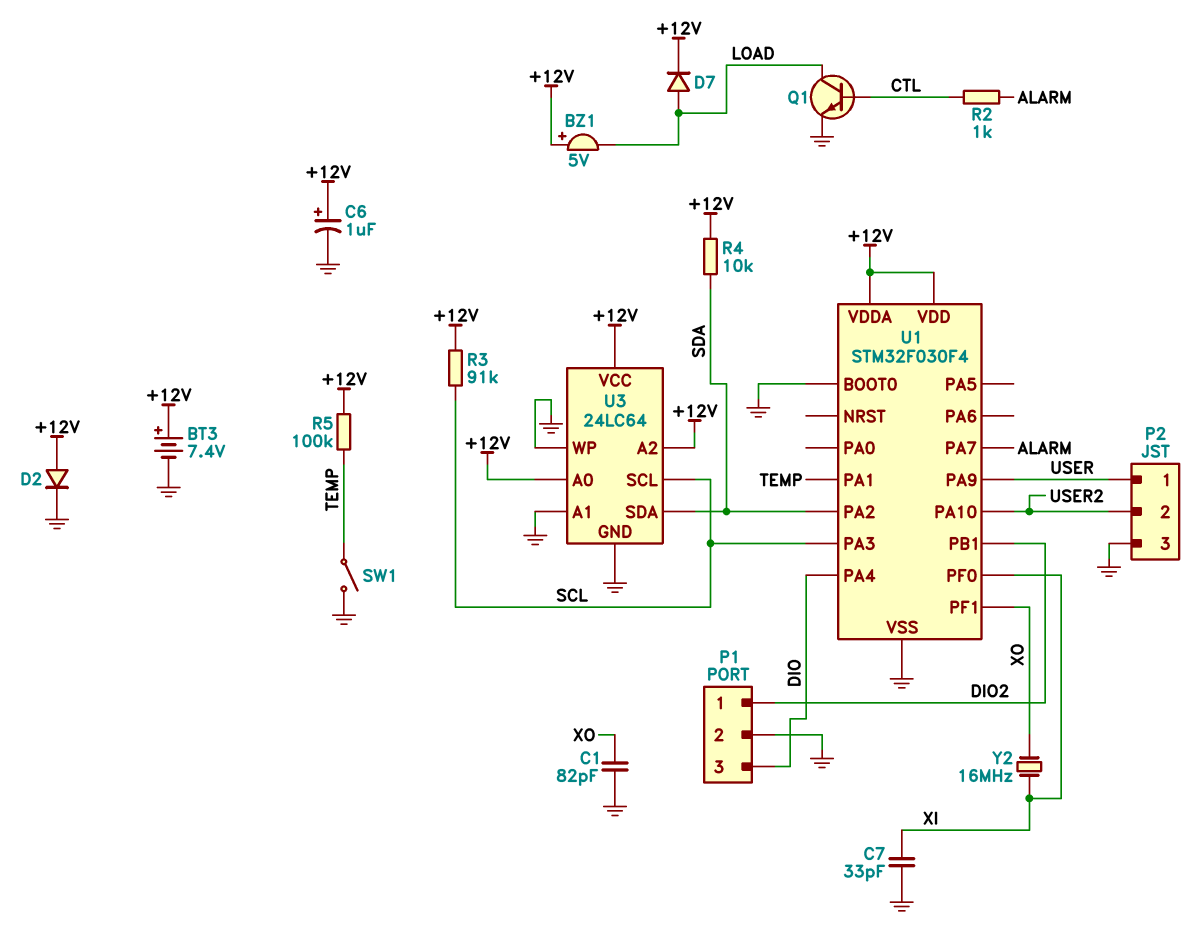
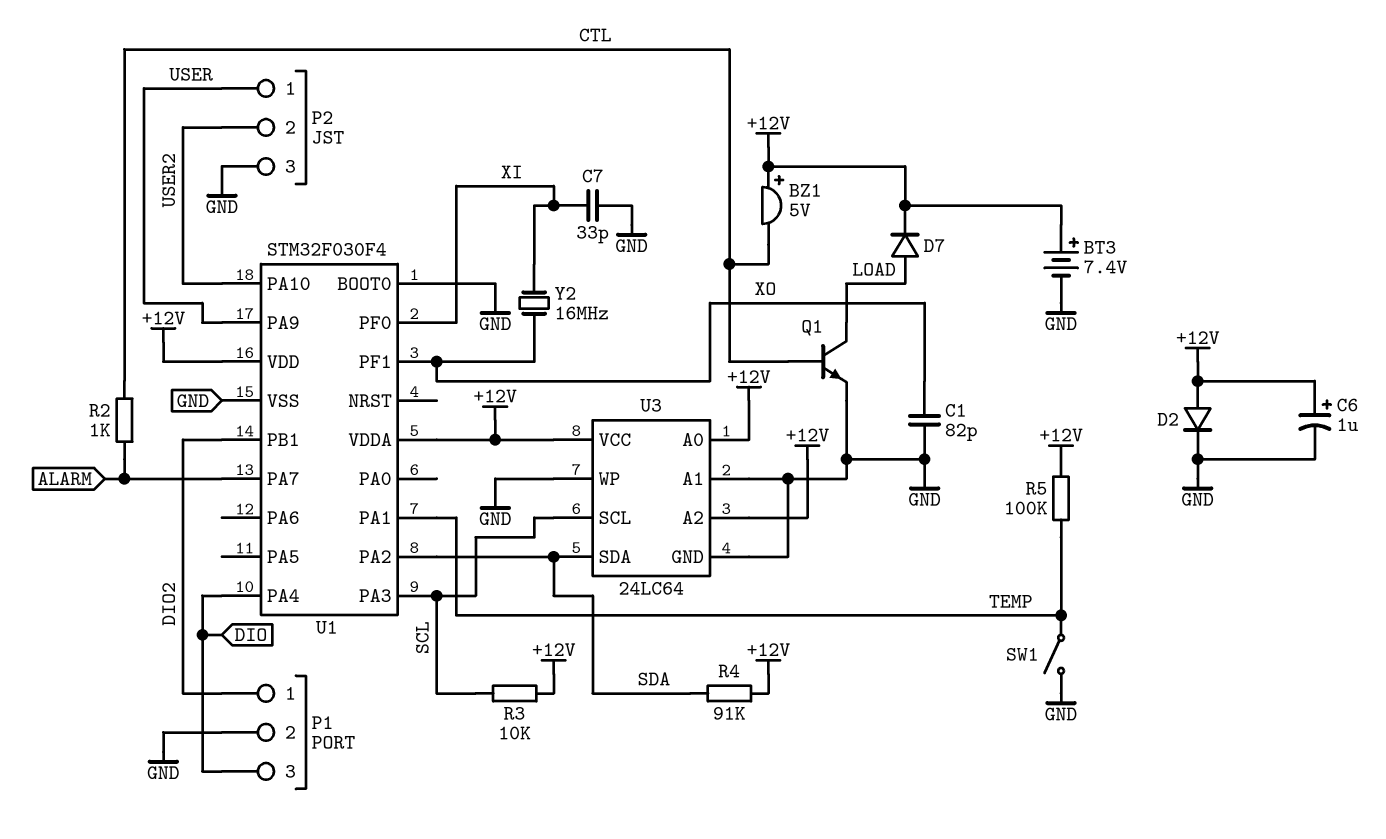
BZ1: buzzer 5V (plus +12V, minus LOAD) -> buzzer 5V (plus +12V, minus CTL)
R3: 91k (+12V, SCL) -> 10k (+12V, SCL)
R4: 10k (+12V, SDA) -> 91k (+12V, SDA)

